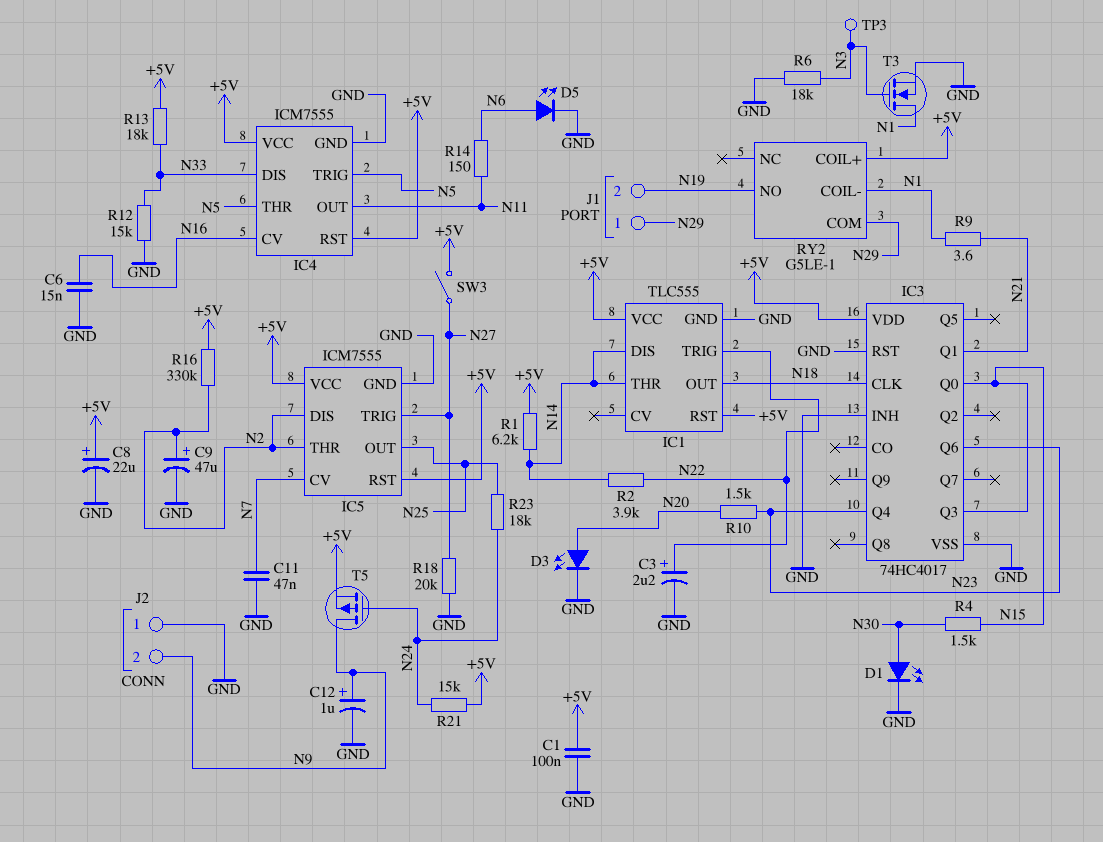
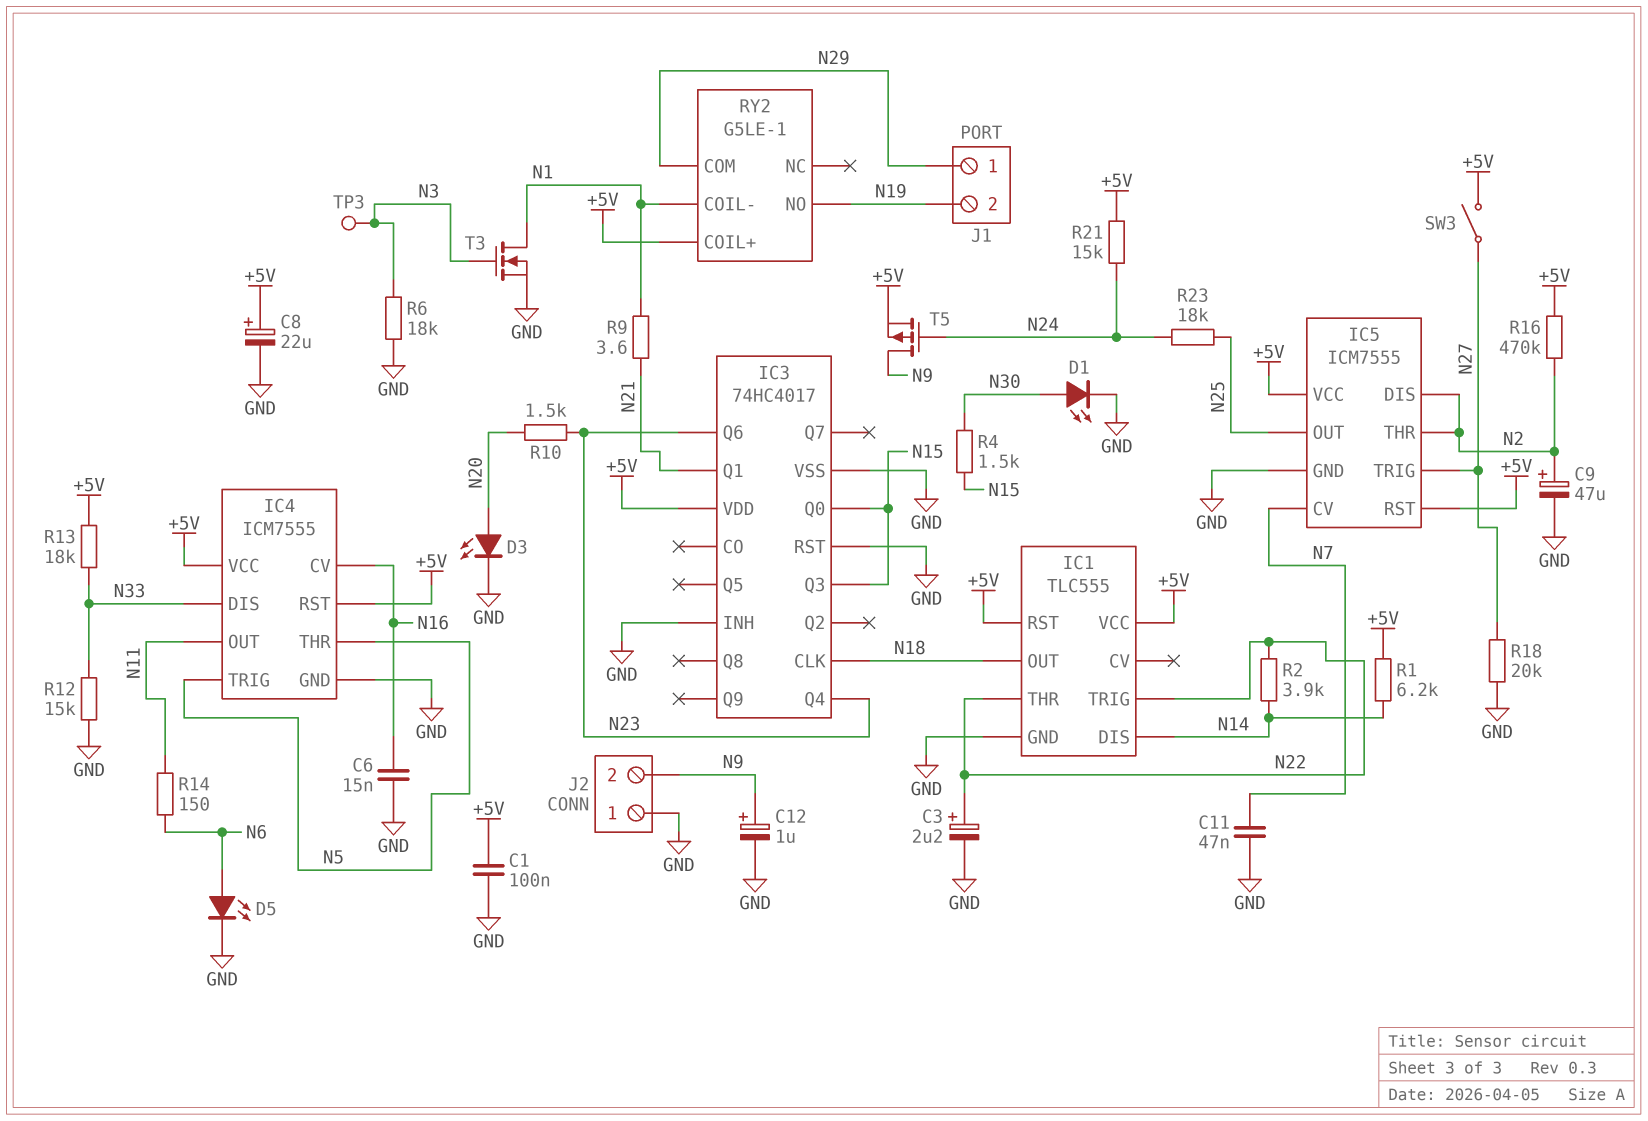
IC1 pin THR: N14 -> N22
R16: 330k (+5V, N2) -> 470k (+5V, N2)

